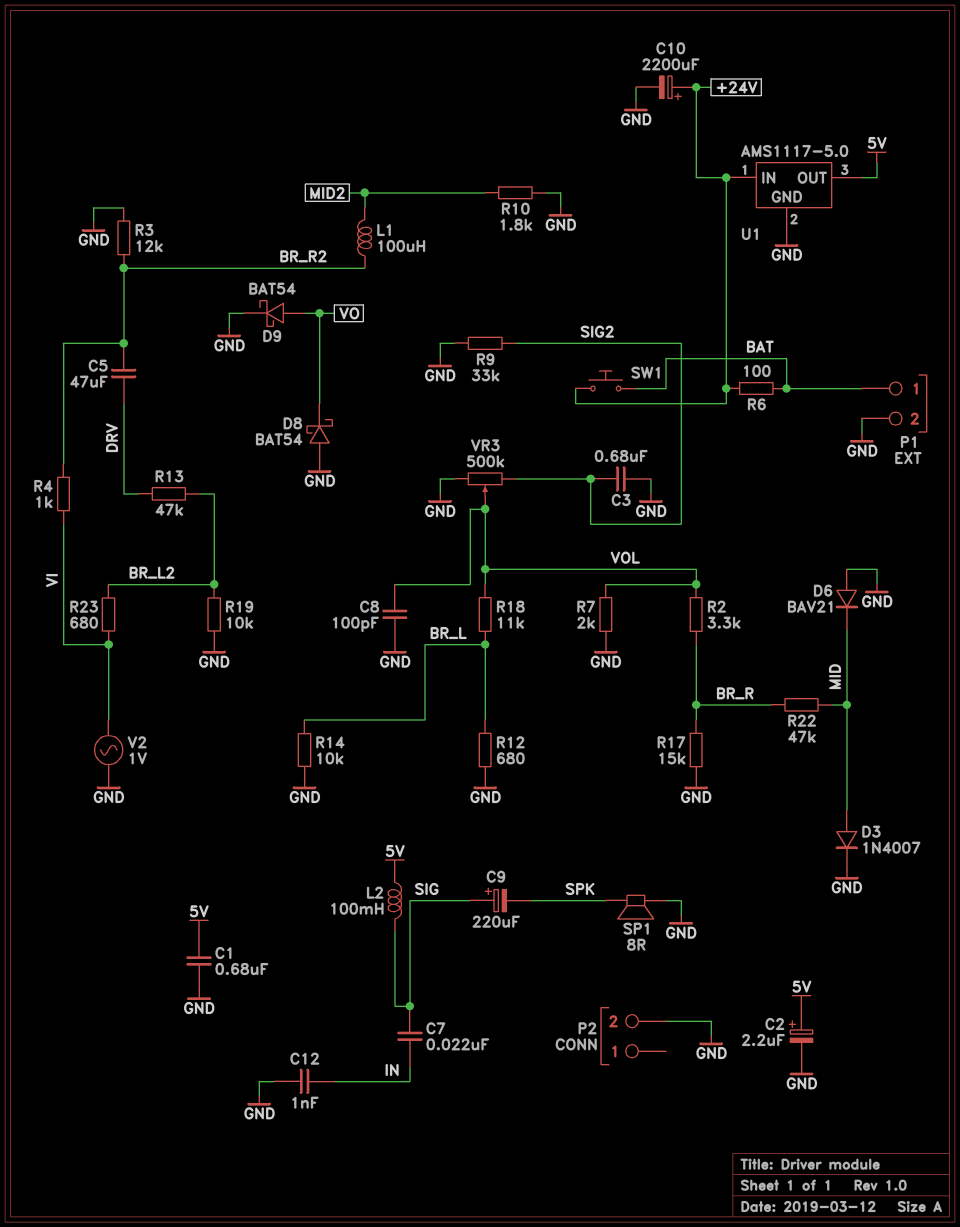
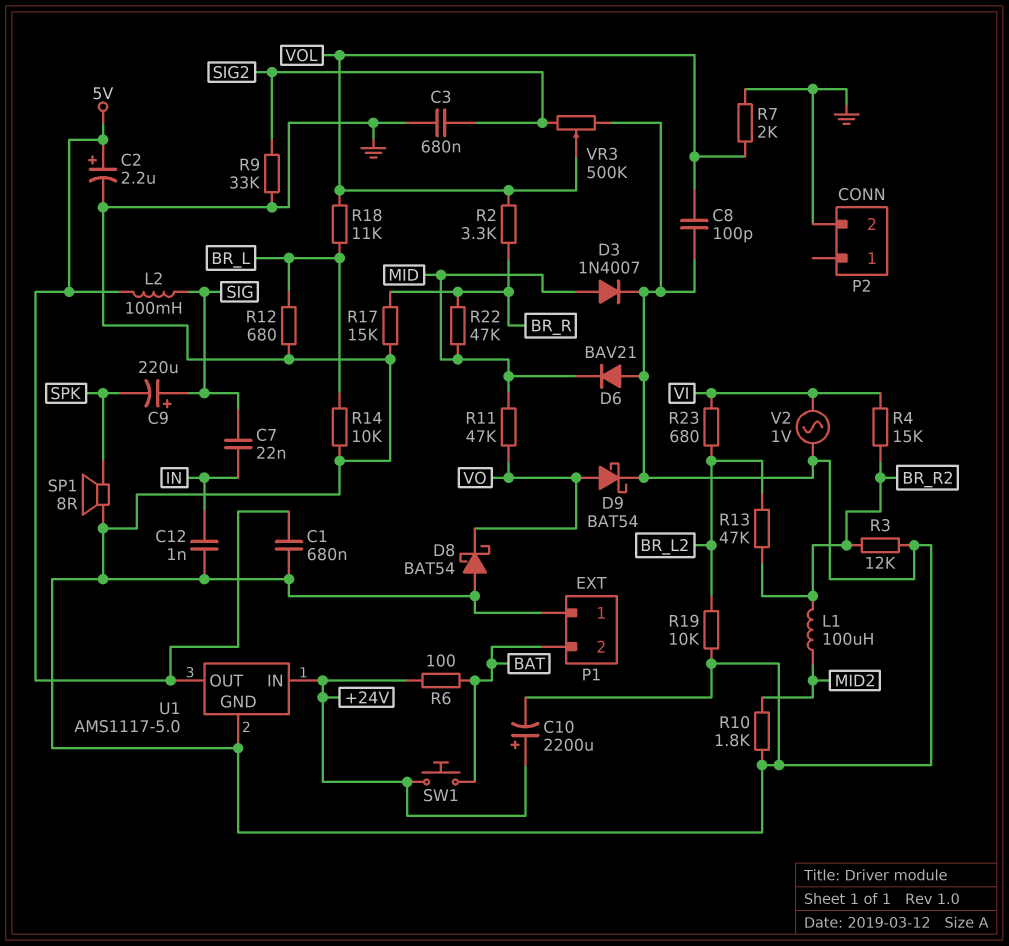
C5: 47uF (BR_R2, DRV) -> none
P1 pin 1: BAT -> GND
P1 pin 2: GND -> BAT
R4: 1k (BR_R2, VI) -> 15k (BR_R2, VI)
R11: none -> 47k (MID, VO)
R13: 47k (BR_L2, DRV) -> 47k (BR_L2, BR_R2)

